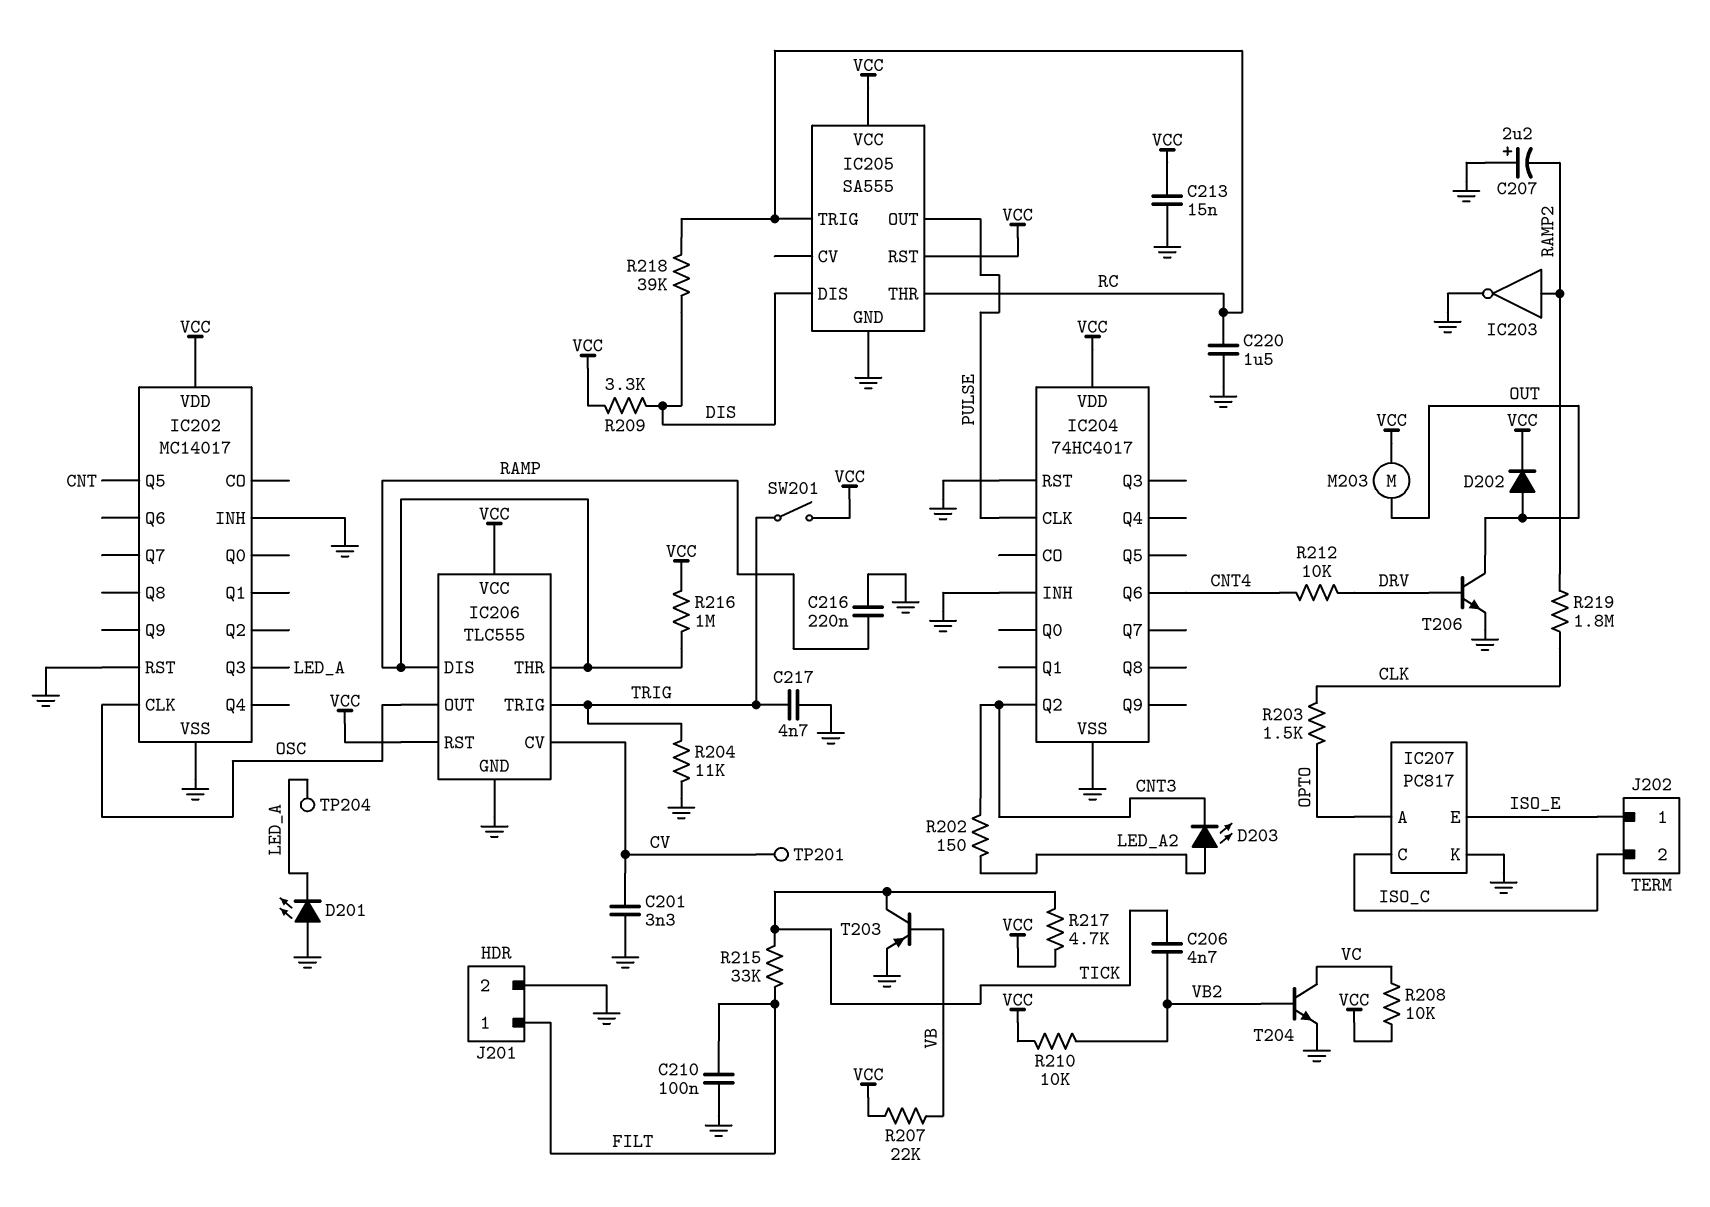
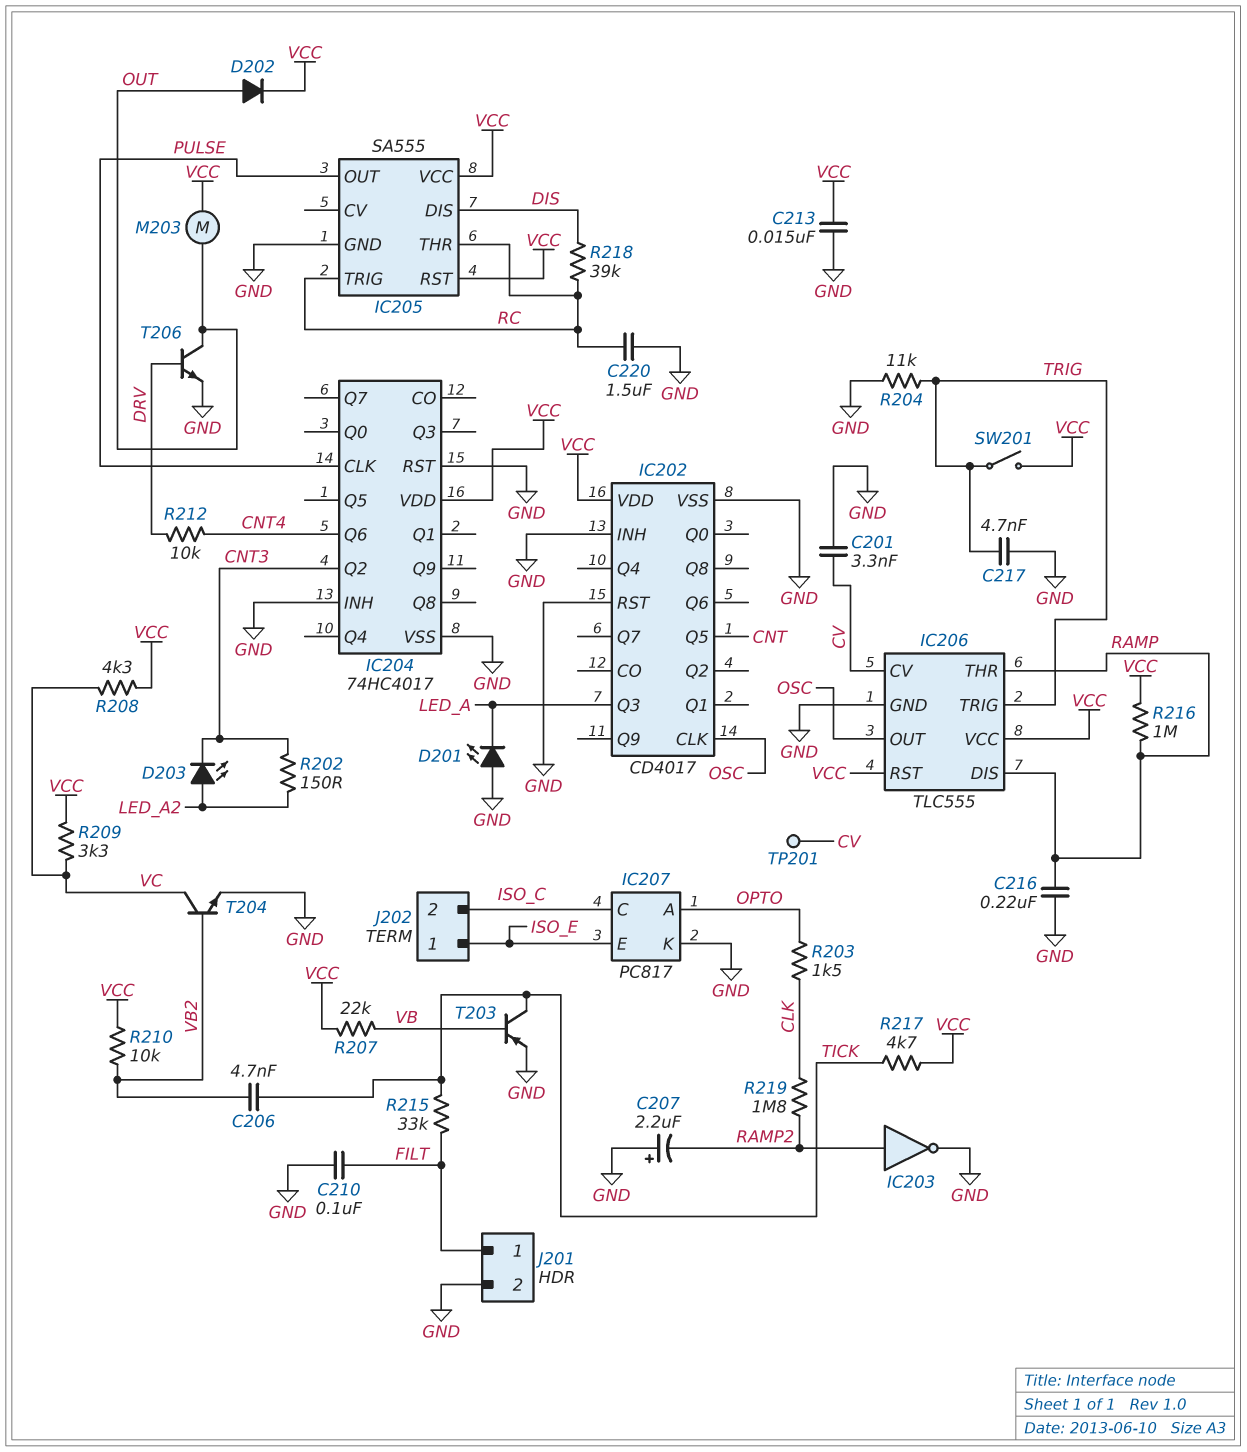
IC202: MC14017 -> CD4017
R208: 10k (VC, VCC) -> 4.3k (VC, VCC)
R209: 3.3k (DIS, VCC) -> 3.3k (VC, VCC)
TP204: test point (LED_A) -> none

